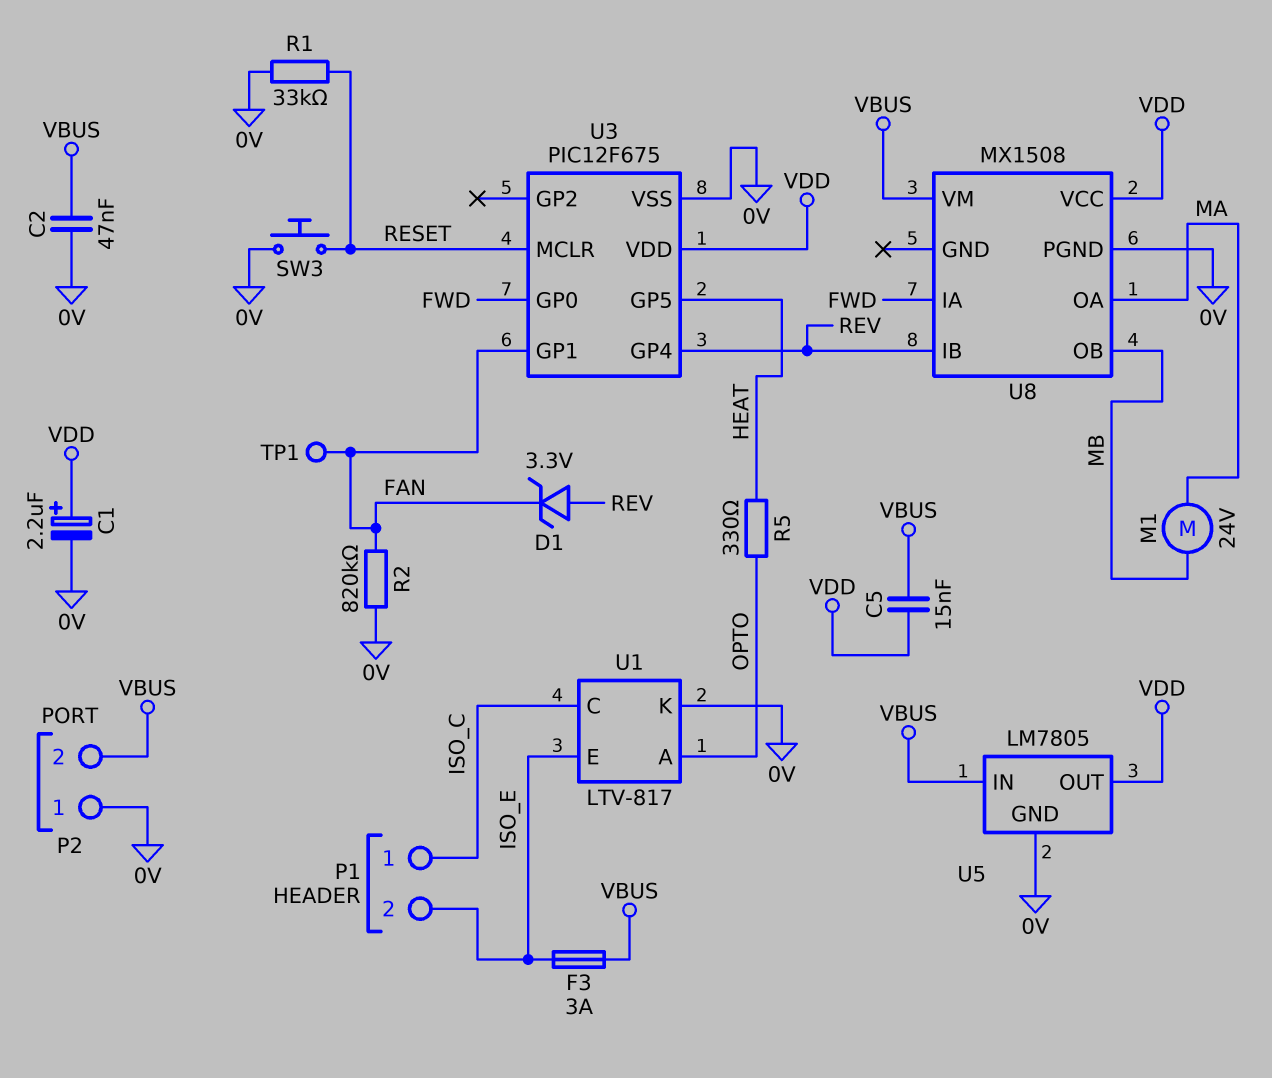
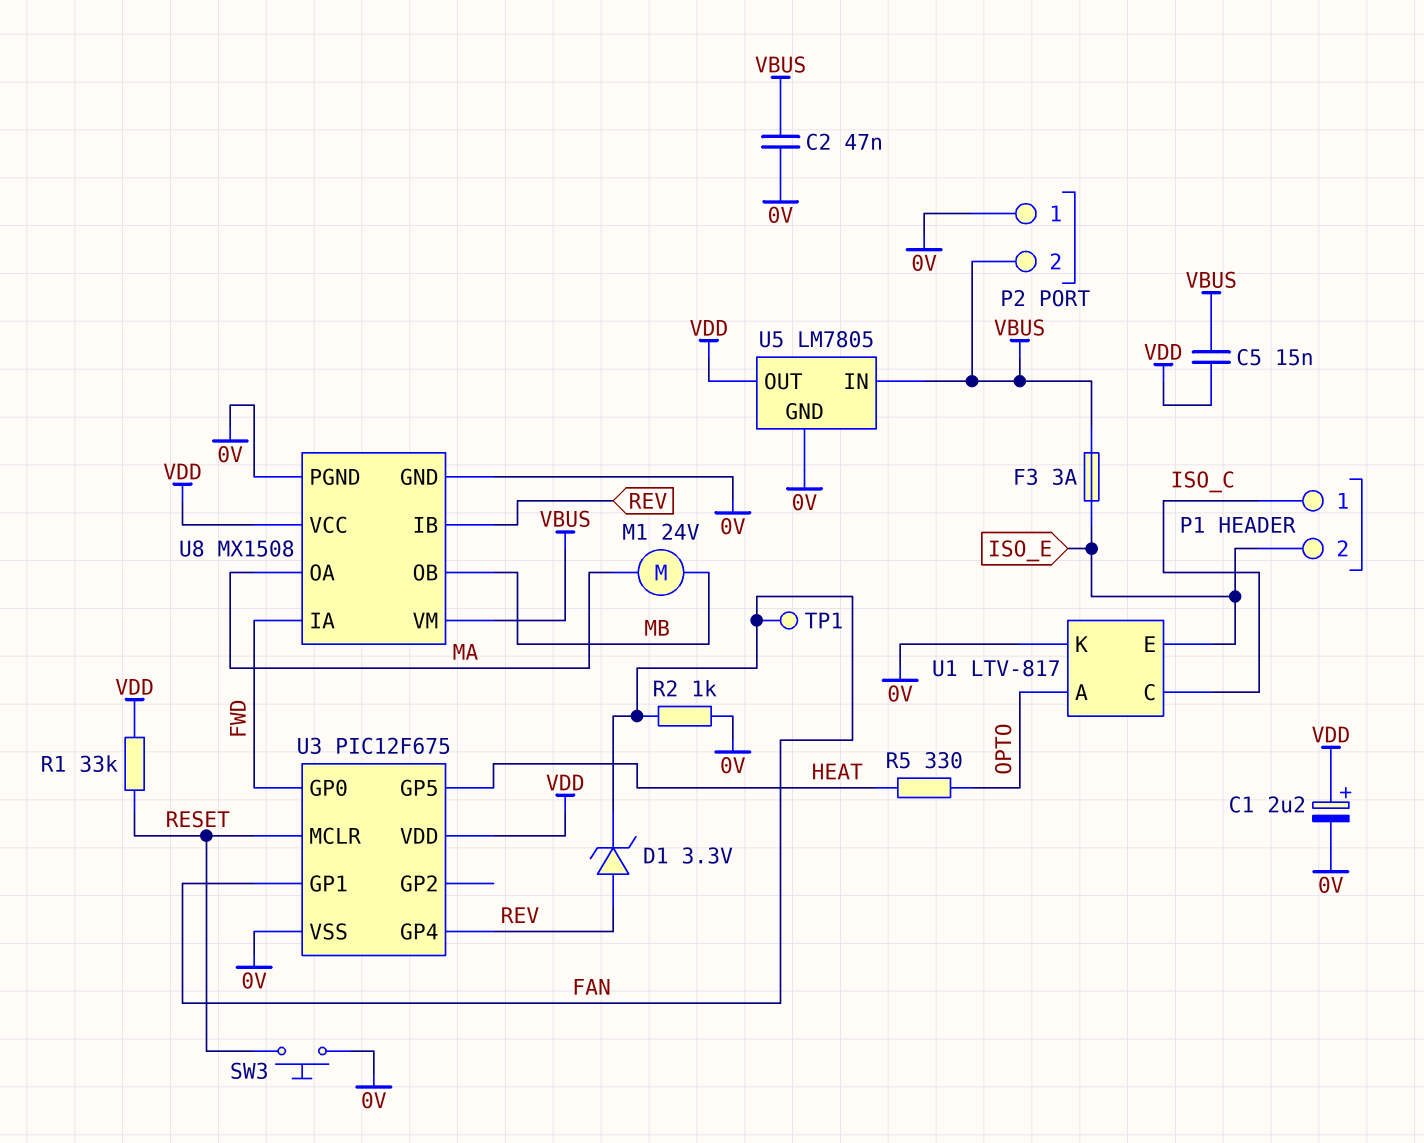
R1: 33k (0V, RESET) -> 33k (RESET, VDD)
R2: 820k (0V, FAN) -> 1k (0V, FAN)
U8 pin GND: none -> 0V

